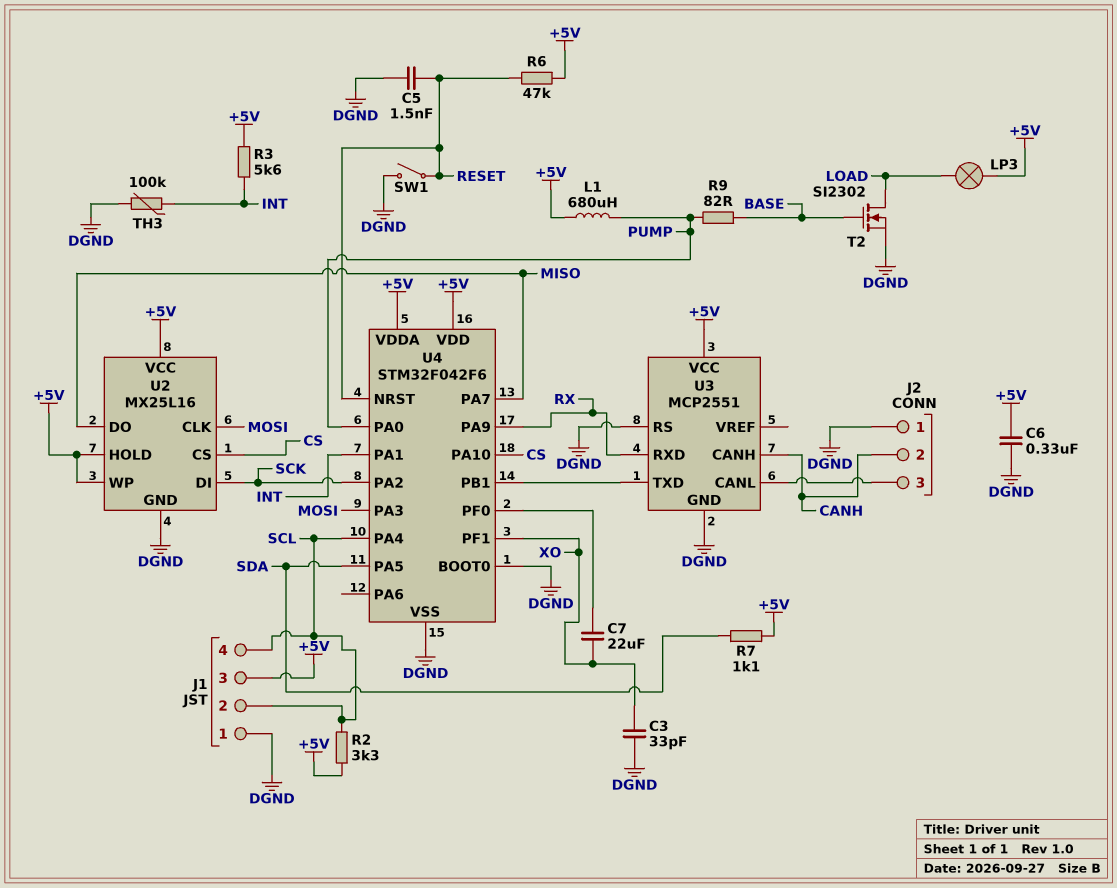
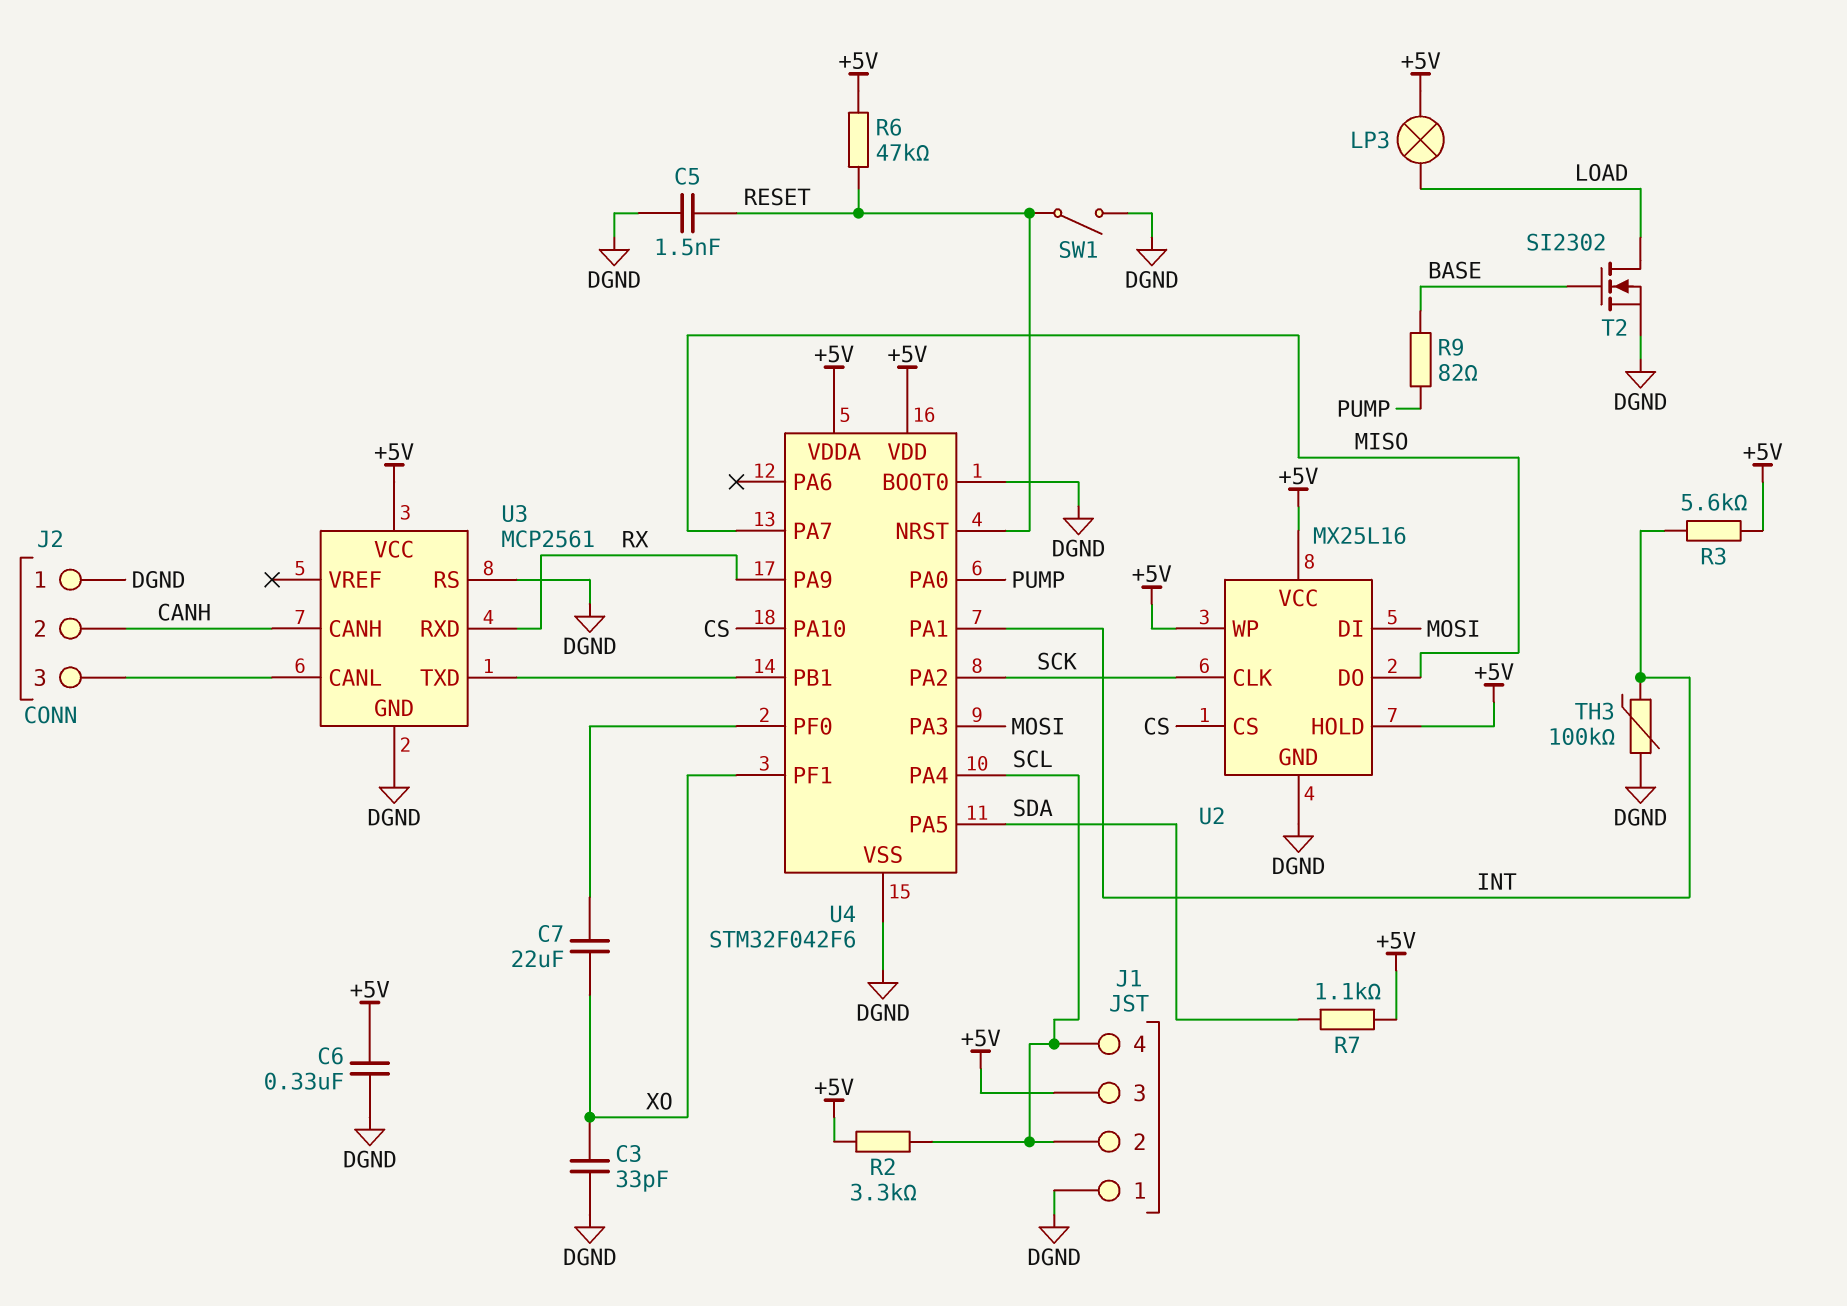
L1: 680uH (+5V, PUMP) -> none
U2 pin CLK: MOSI -> SCK
U2 pin DI: SCK -> MOSI
U3: MCP2551 -> MCP2561

